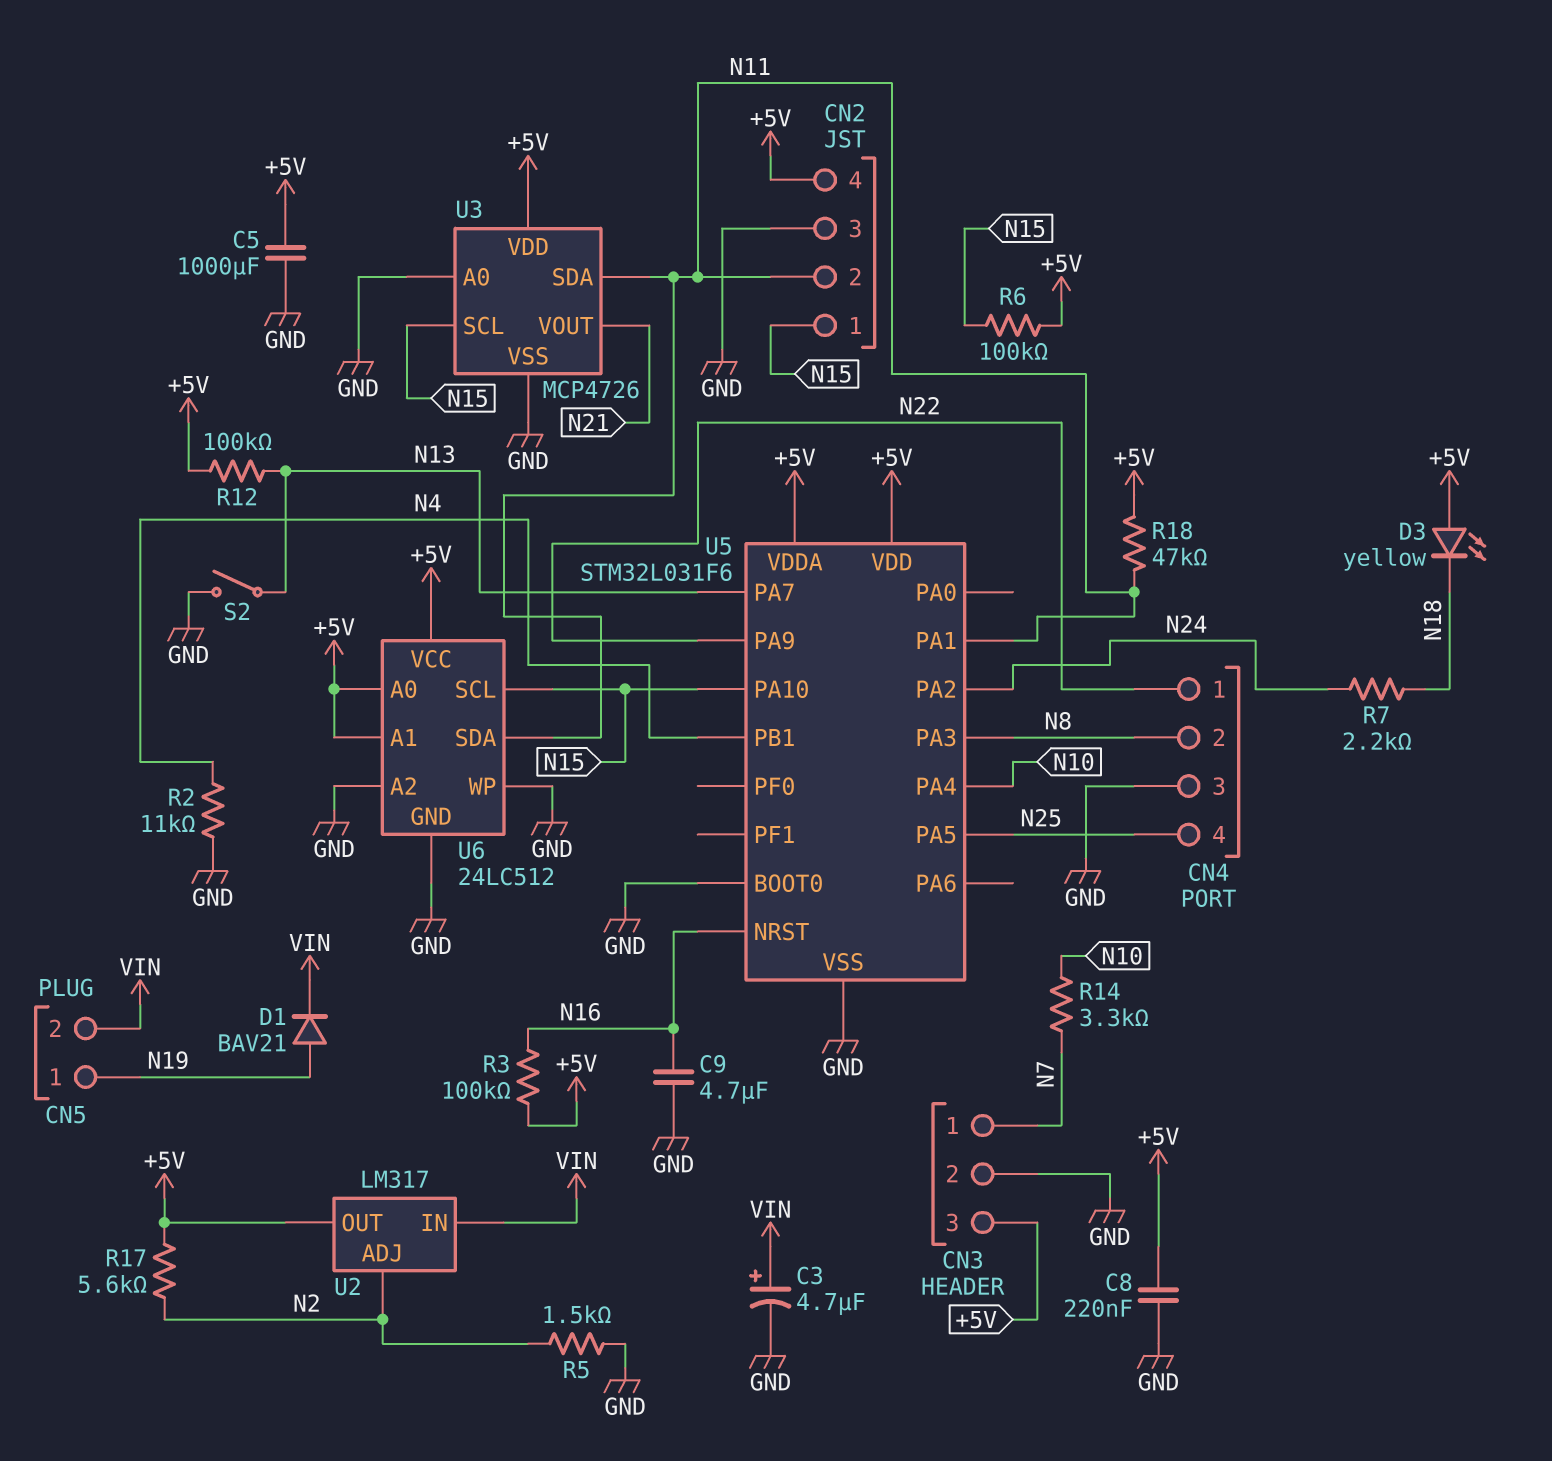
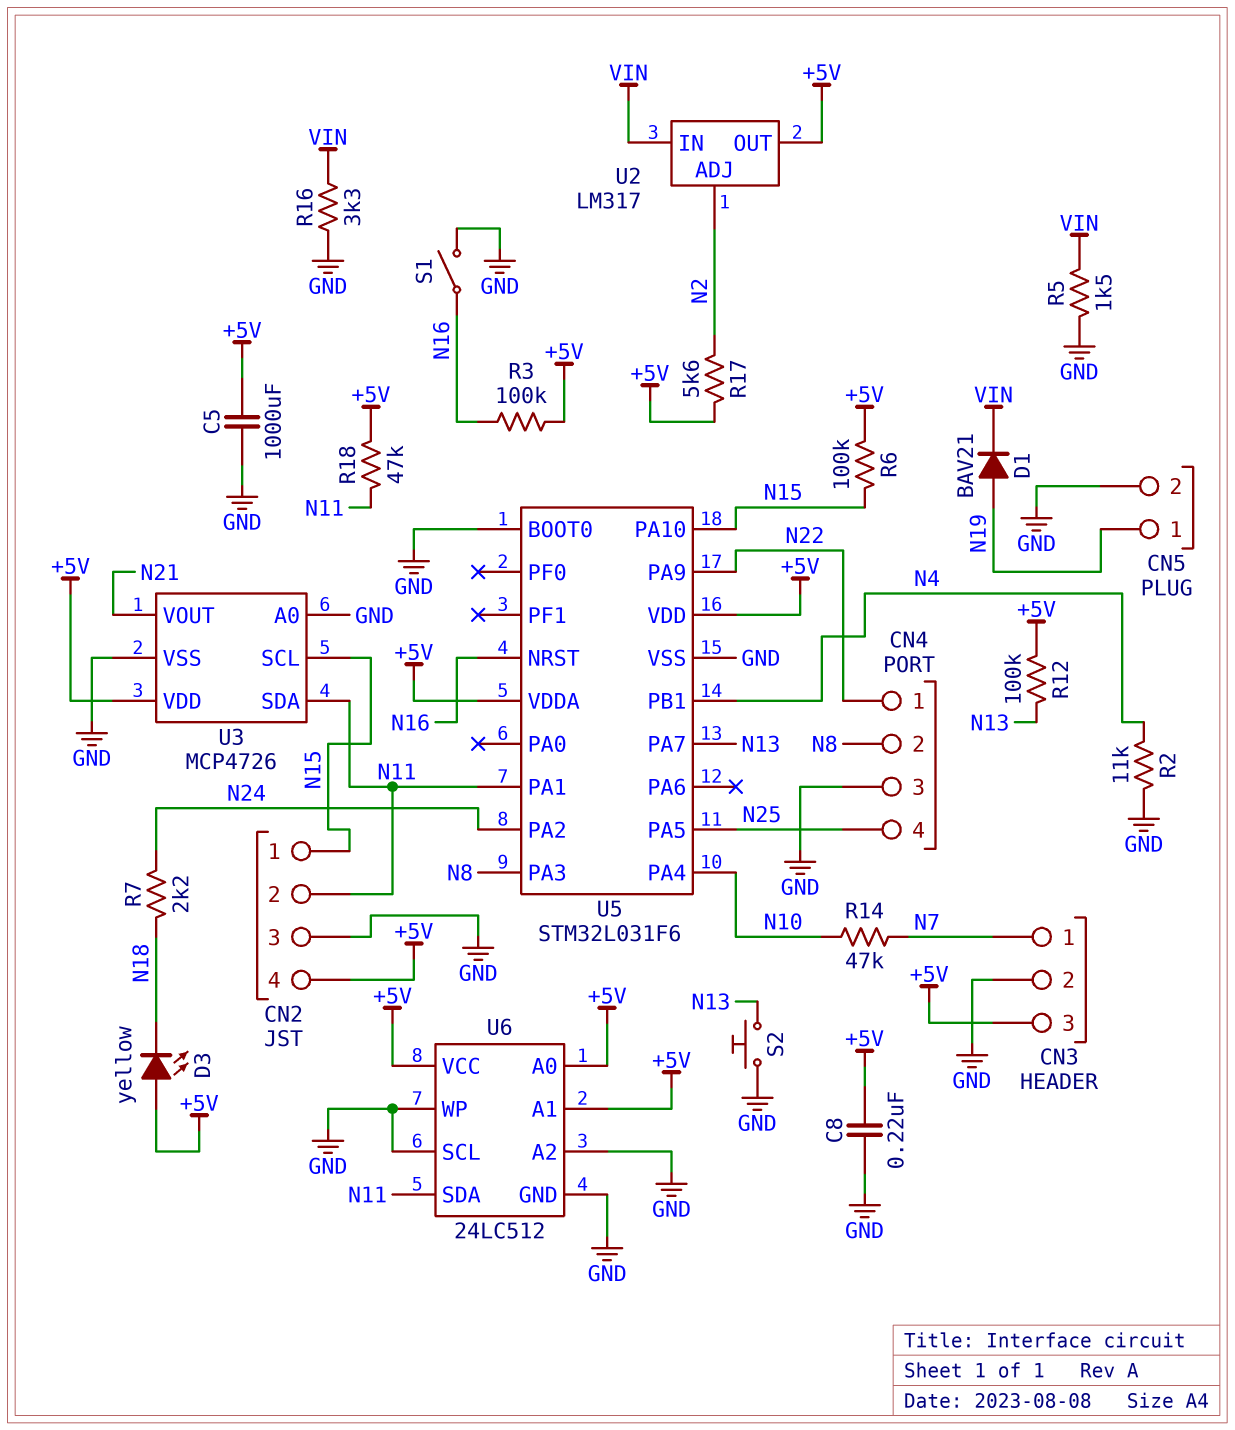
C3: 4.7uF (plus VIN, minus GND) -> none
C9: 4.7uF (GND, N16) -> none
CN5 pin 2: VIN -> GND
R5: 1.5k (GND, N2) -> 1.5k (GND, VIN)
R14: 3.3k (N7, N10) -> 47k (N7, N10)
R16: none -> 3.3k (GND, VIN)
S1: none -> switch (GND, N16)
S2: switch (GND, N13) -> button (GND, N13)
U6 pin SCL: N15 -> GND

